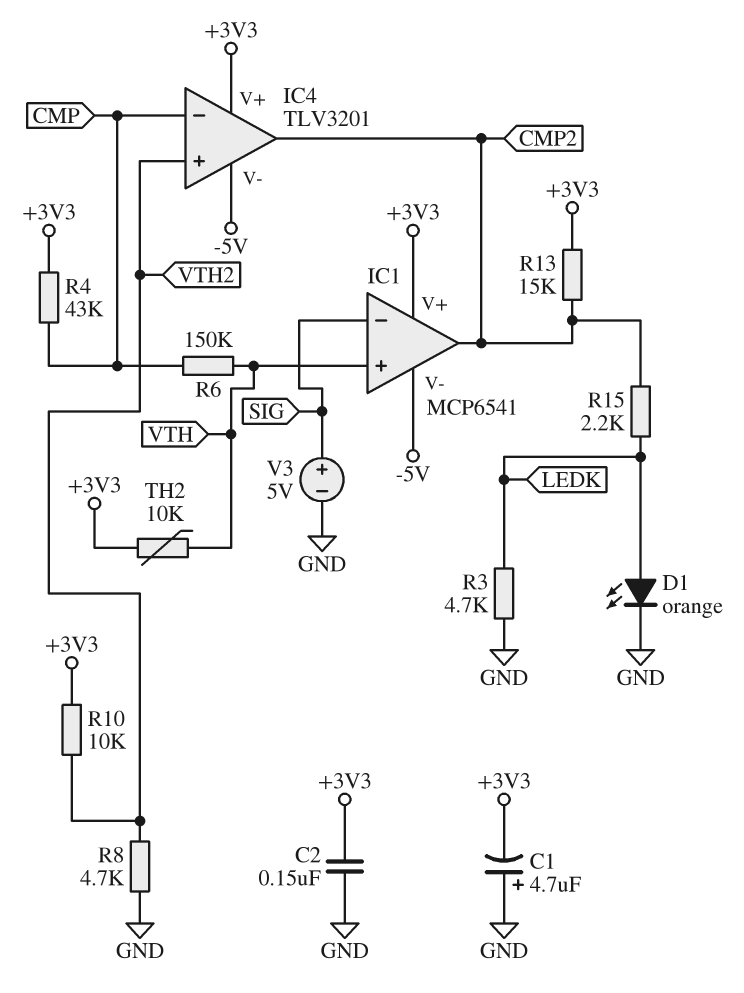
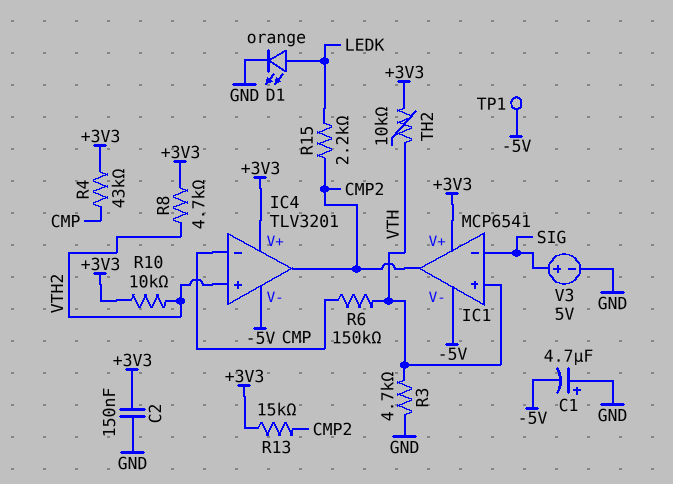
C1: 4.7uF (plus GND, minus +3V3) -> 4.7uF (plus GND, minus -5V)
R3: 4.7k (GND, LEDK) -> 4.7k (GND, VTH)
R8: 4.7k (GND, VTH2) -> 4.7k (+3V3, VTH2)
TP1: none -> test point (-5V)

